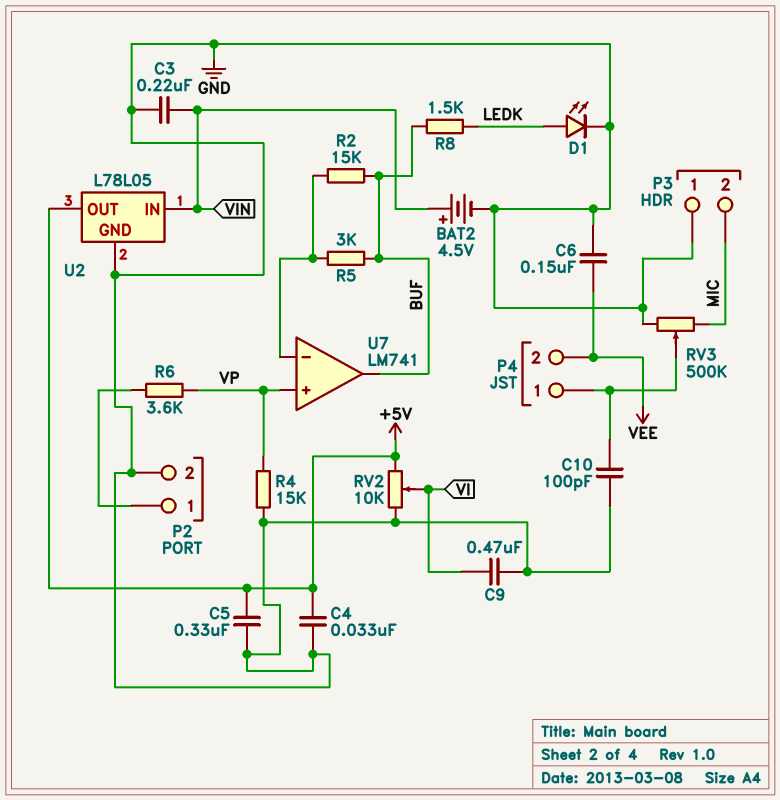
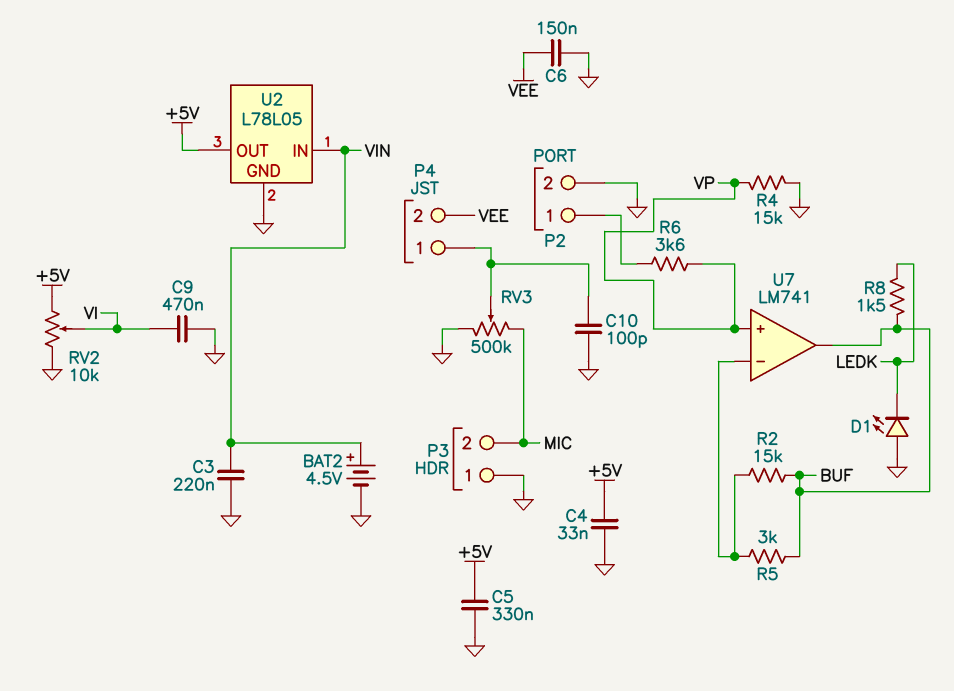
D1: LED (A LEDK, K GND) -> LED (A GND, K LEDK)

